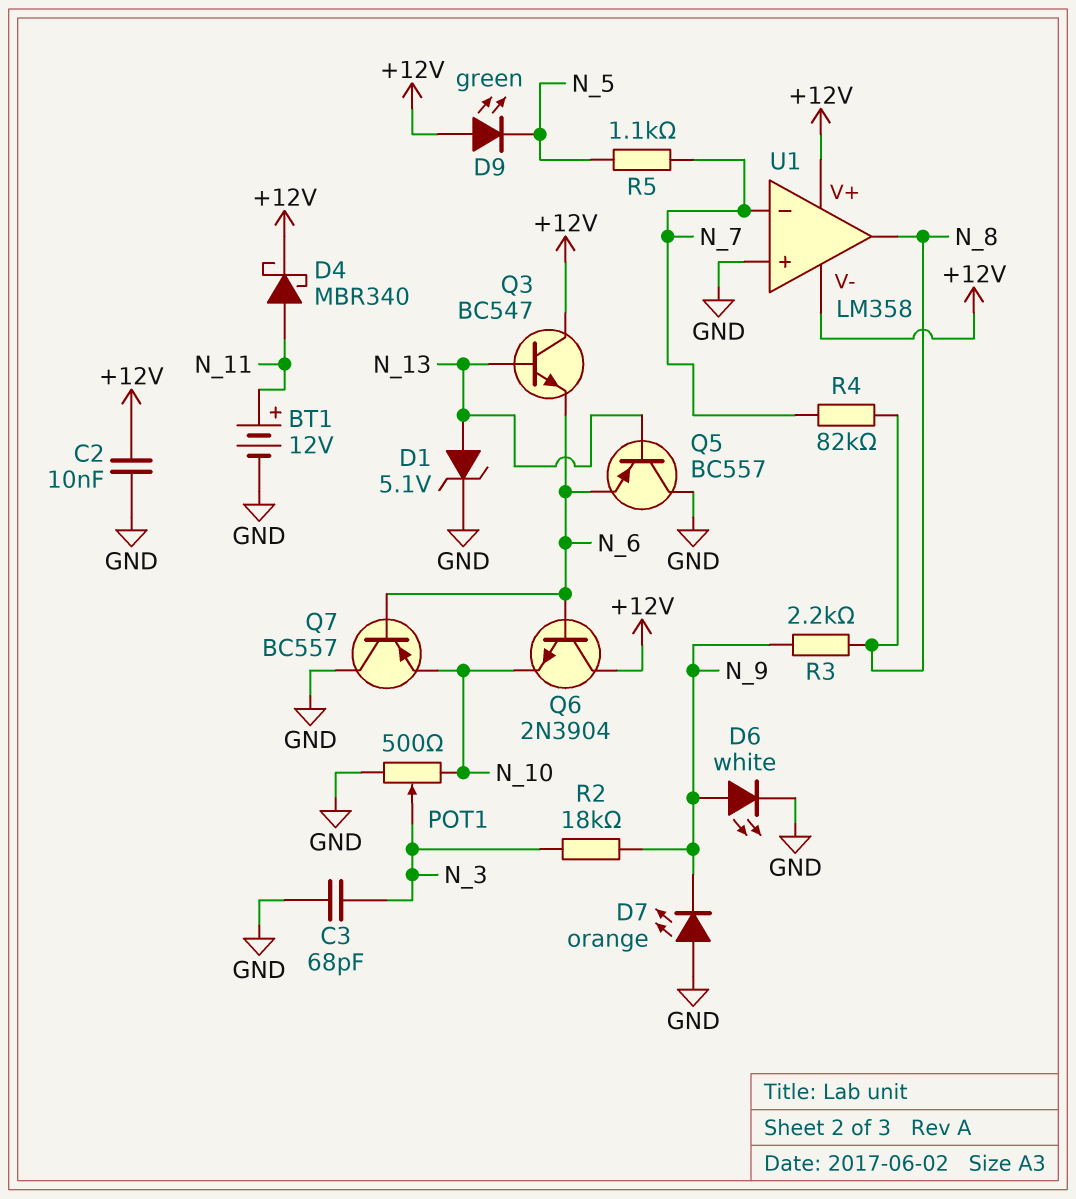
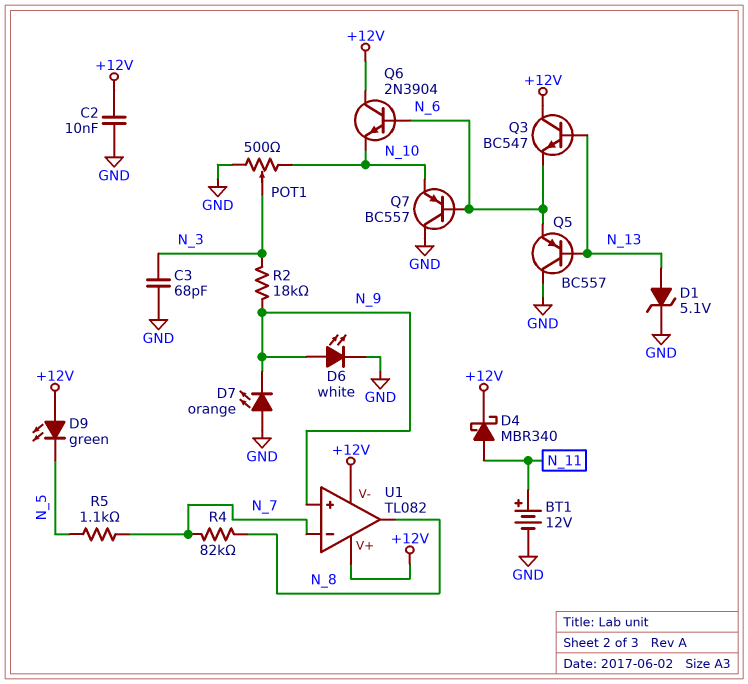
R3: 2.2k (N_8, N_9) -> none
U1: LM358 -> TL082
U1 pin in+: GND -> N_9

